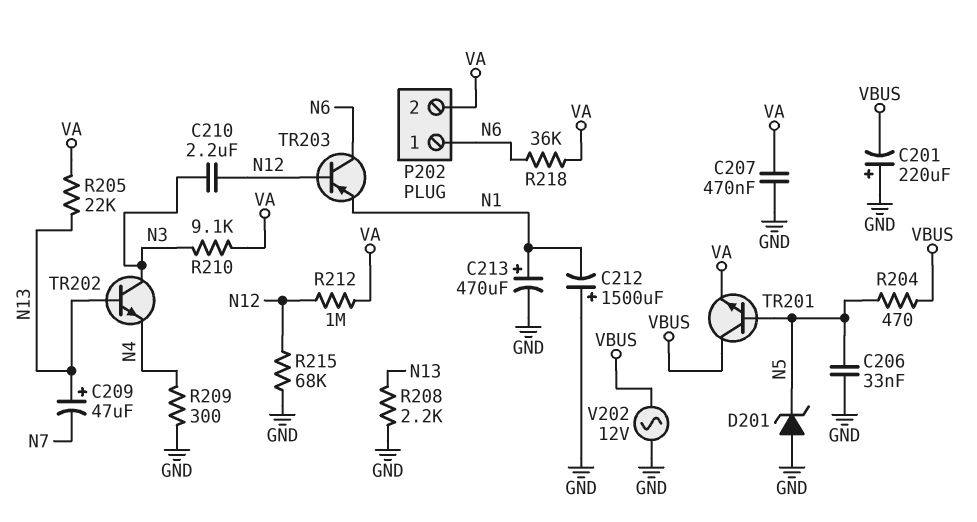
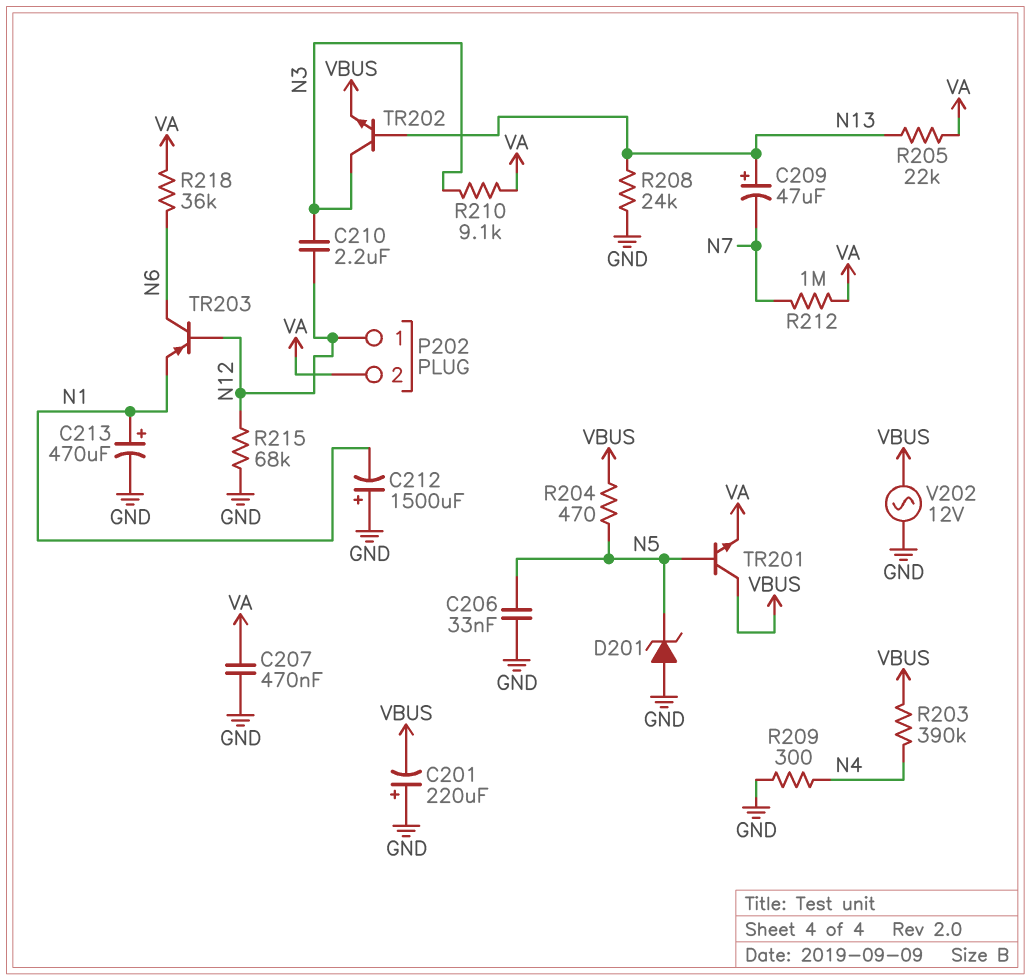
P202 pin 1: N6 -> N12
R203: none -> 390k (N4, VBUS)
R208: 2.2k (GND, N13) -> 24k (GND, N13)
R212: 1M (N12, VA) -> 1M (N7, VA)
TR202: NPN (B N13, C N3, E N4) -> NPN (B N13, C N3, E VBUS)

